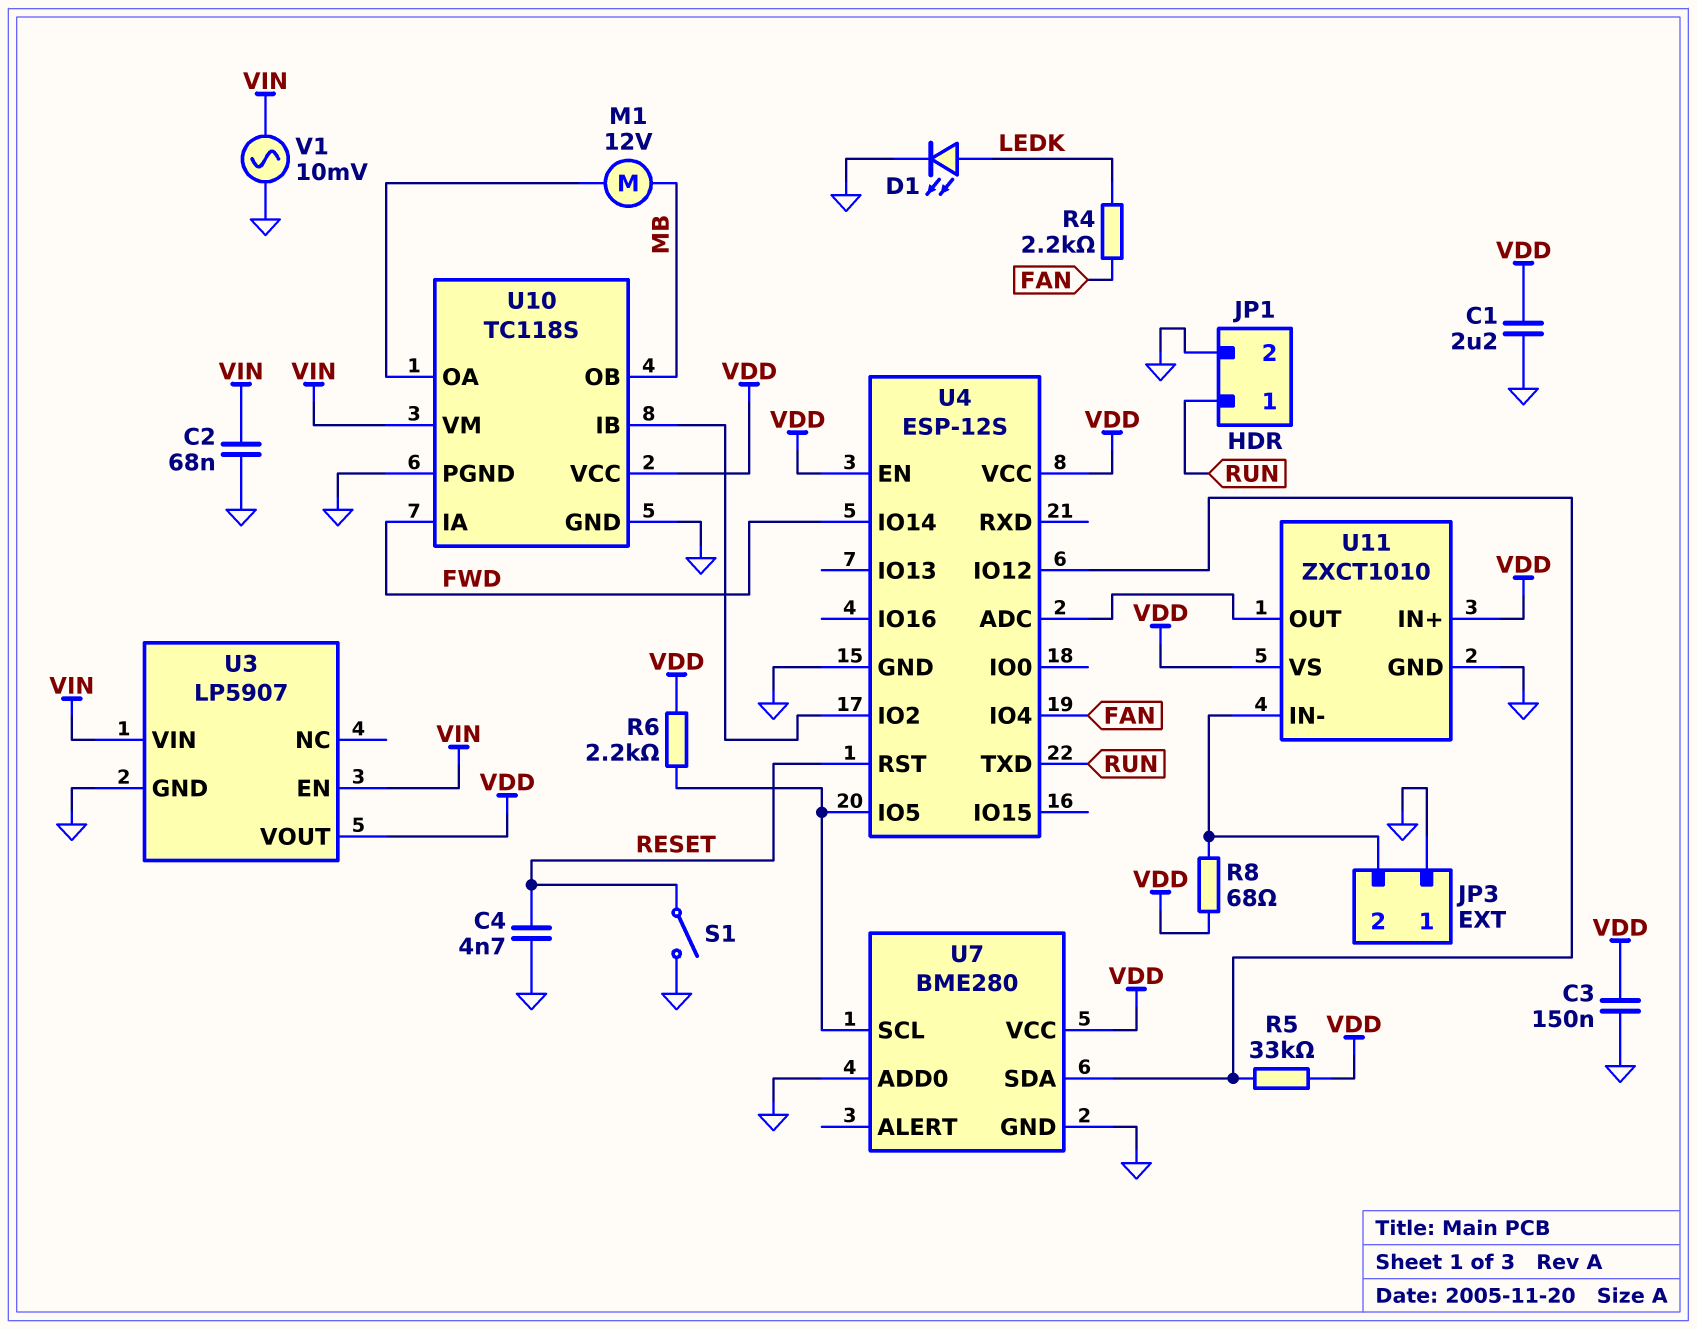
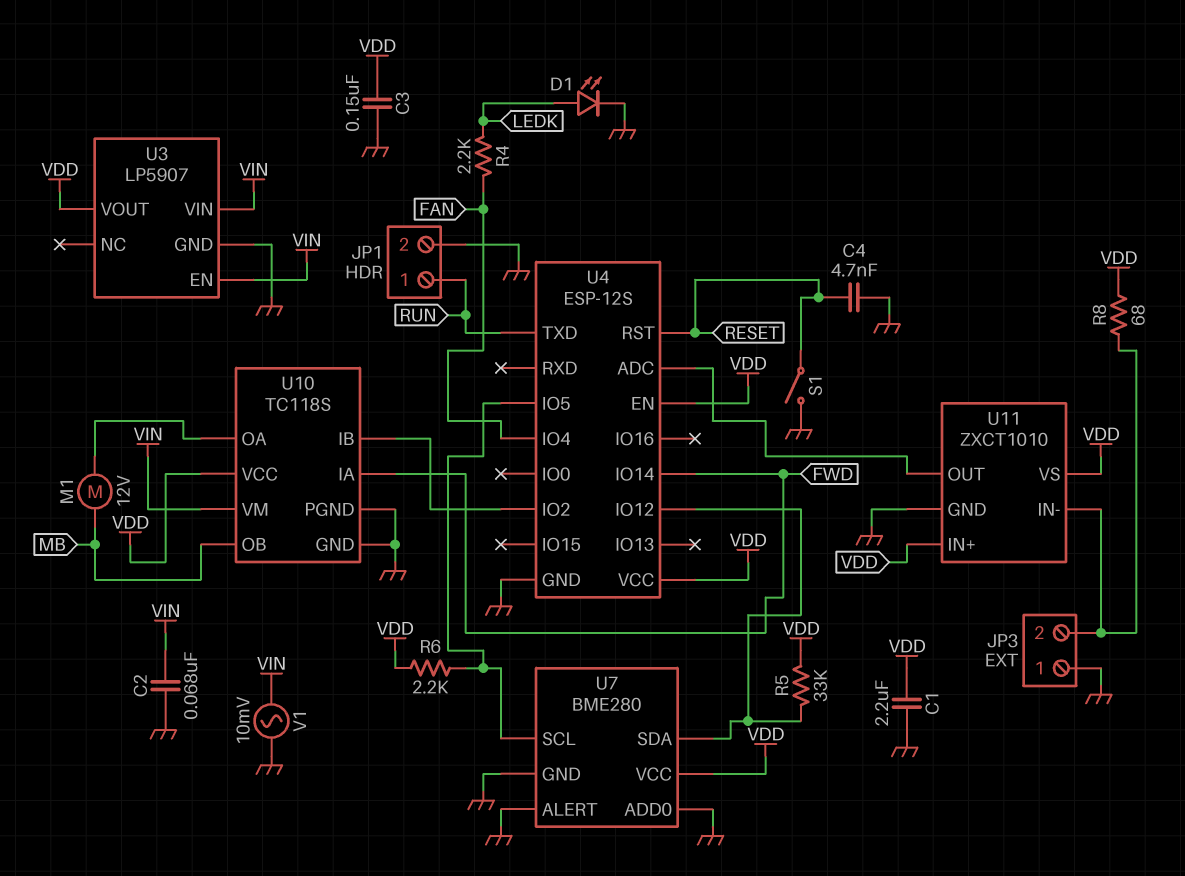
U7 pin ALERT: none -> GND

